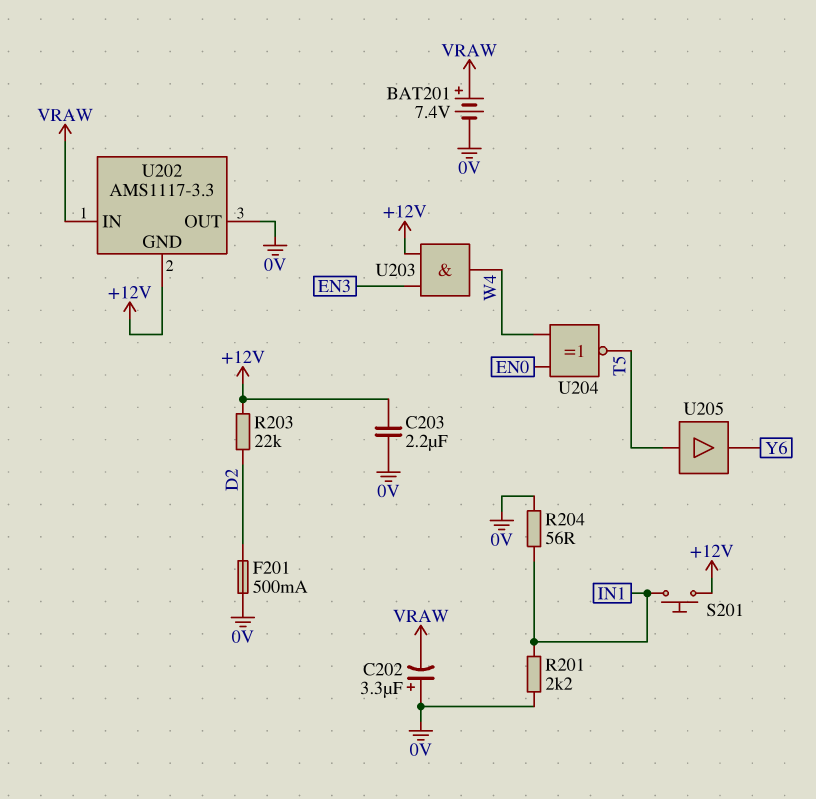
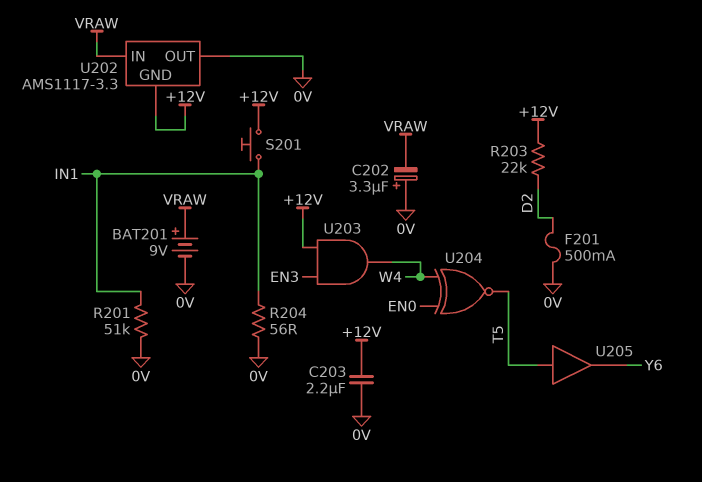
BAT201: 7.4V (plus VRAW, minus 0V) -> 9V (plus VRAW, minus 0V)
R201: 2.2k (0V, IN1) -> 51k (0V, IN1)

